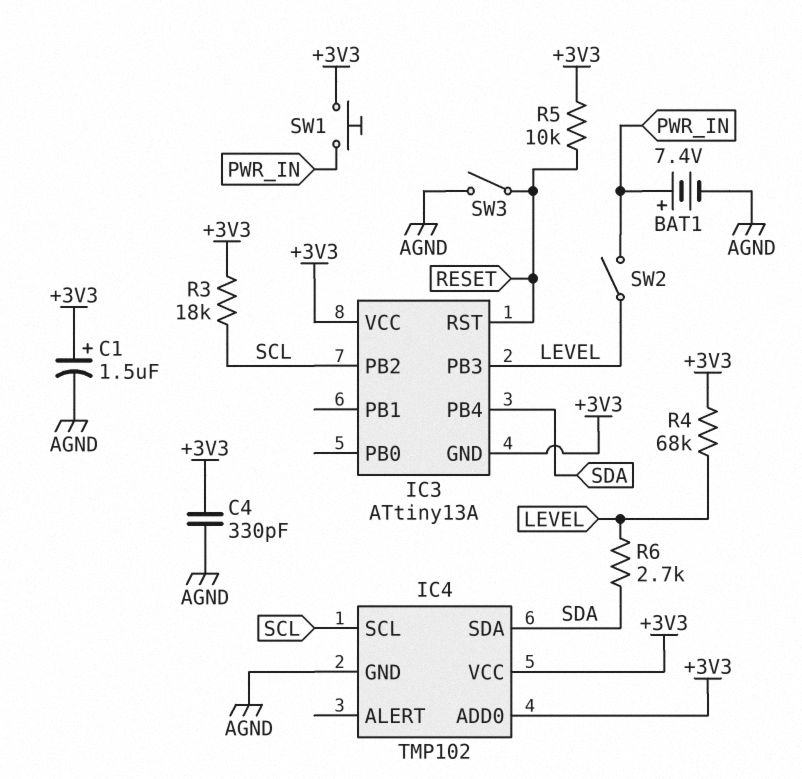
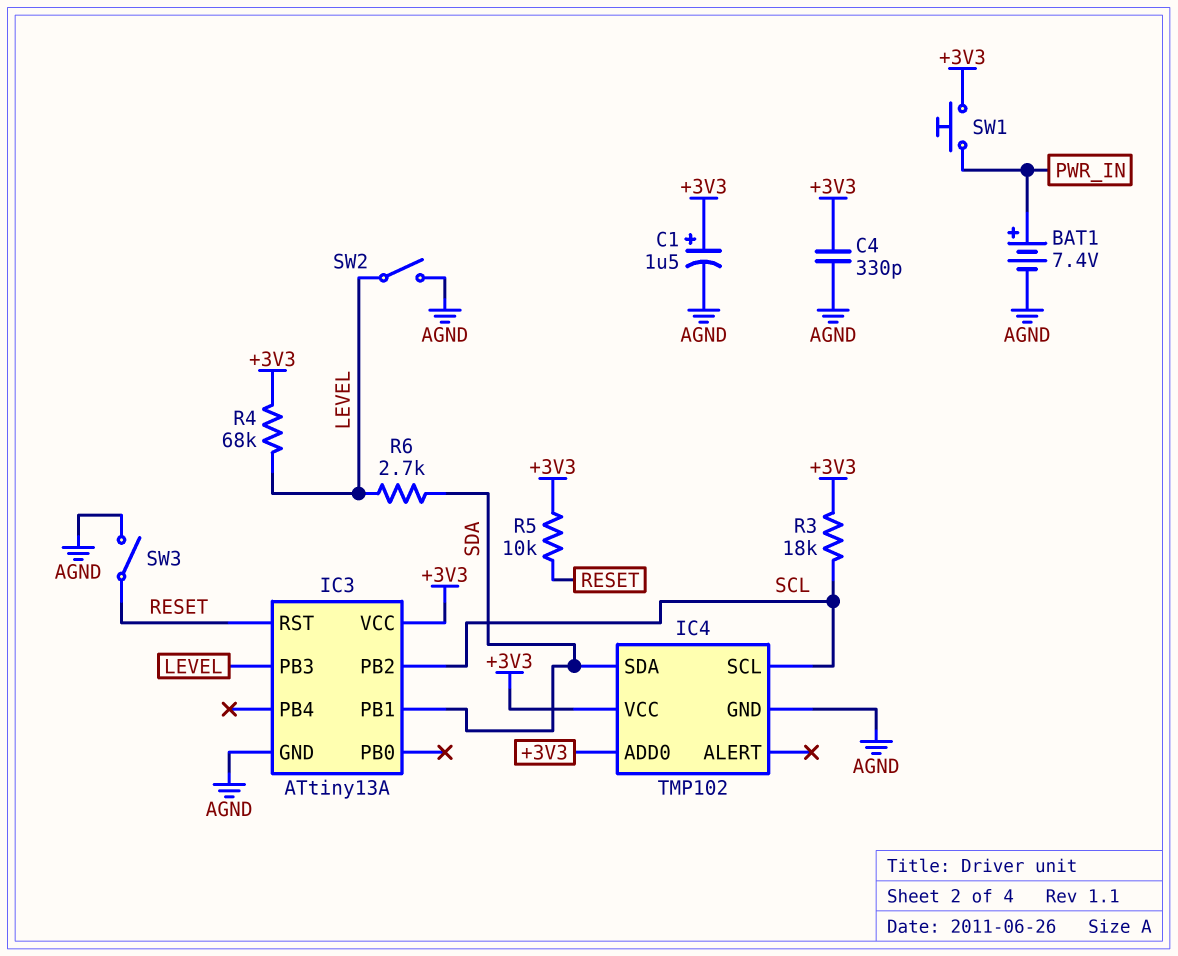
IC3 pin GND: +3V3 -> AGND
IC3 pin PB1: none -> SDA
IC3 pin PB4: SDA -> none
SW2: switch (LEVEL, PWR_IN) -> switch (AGND, LEVEL)

